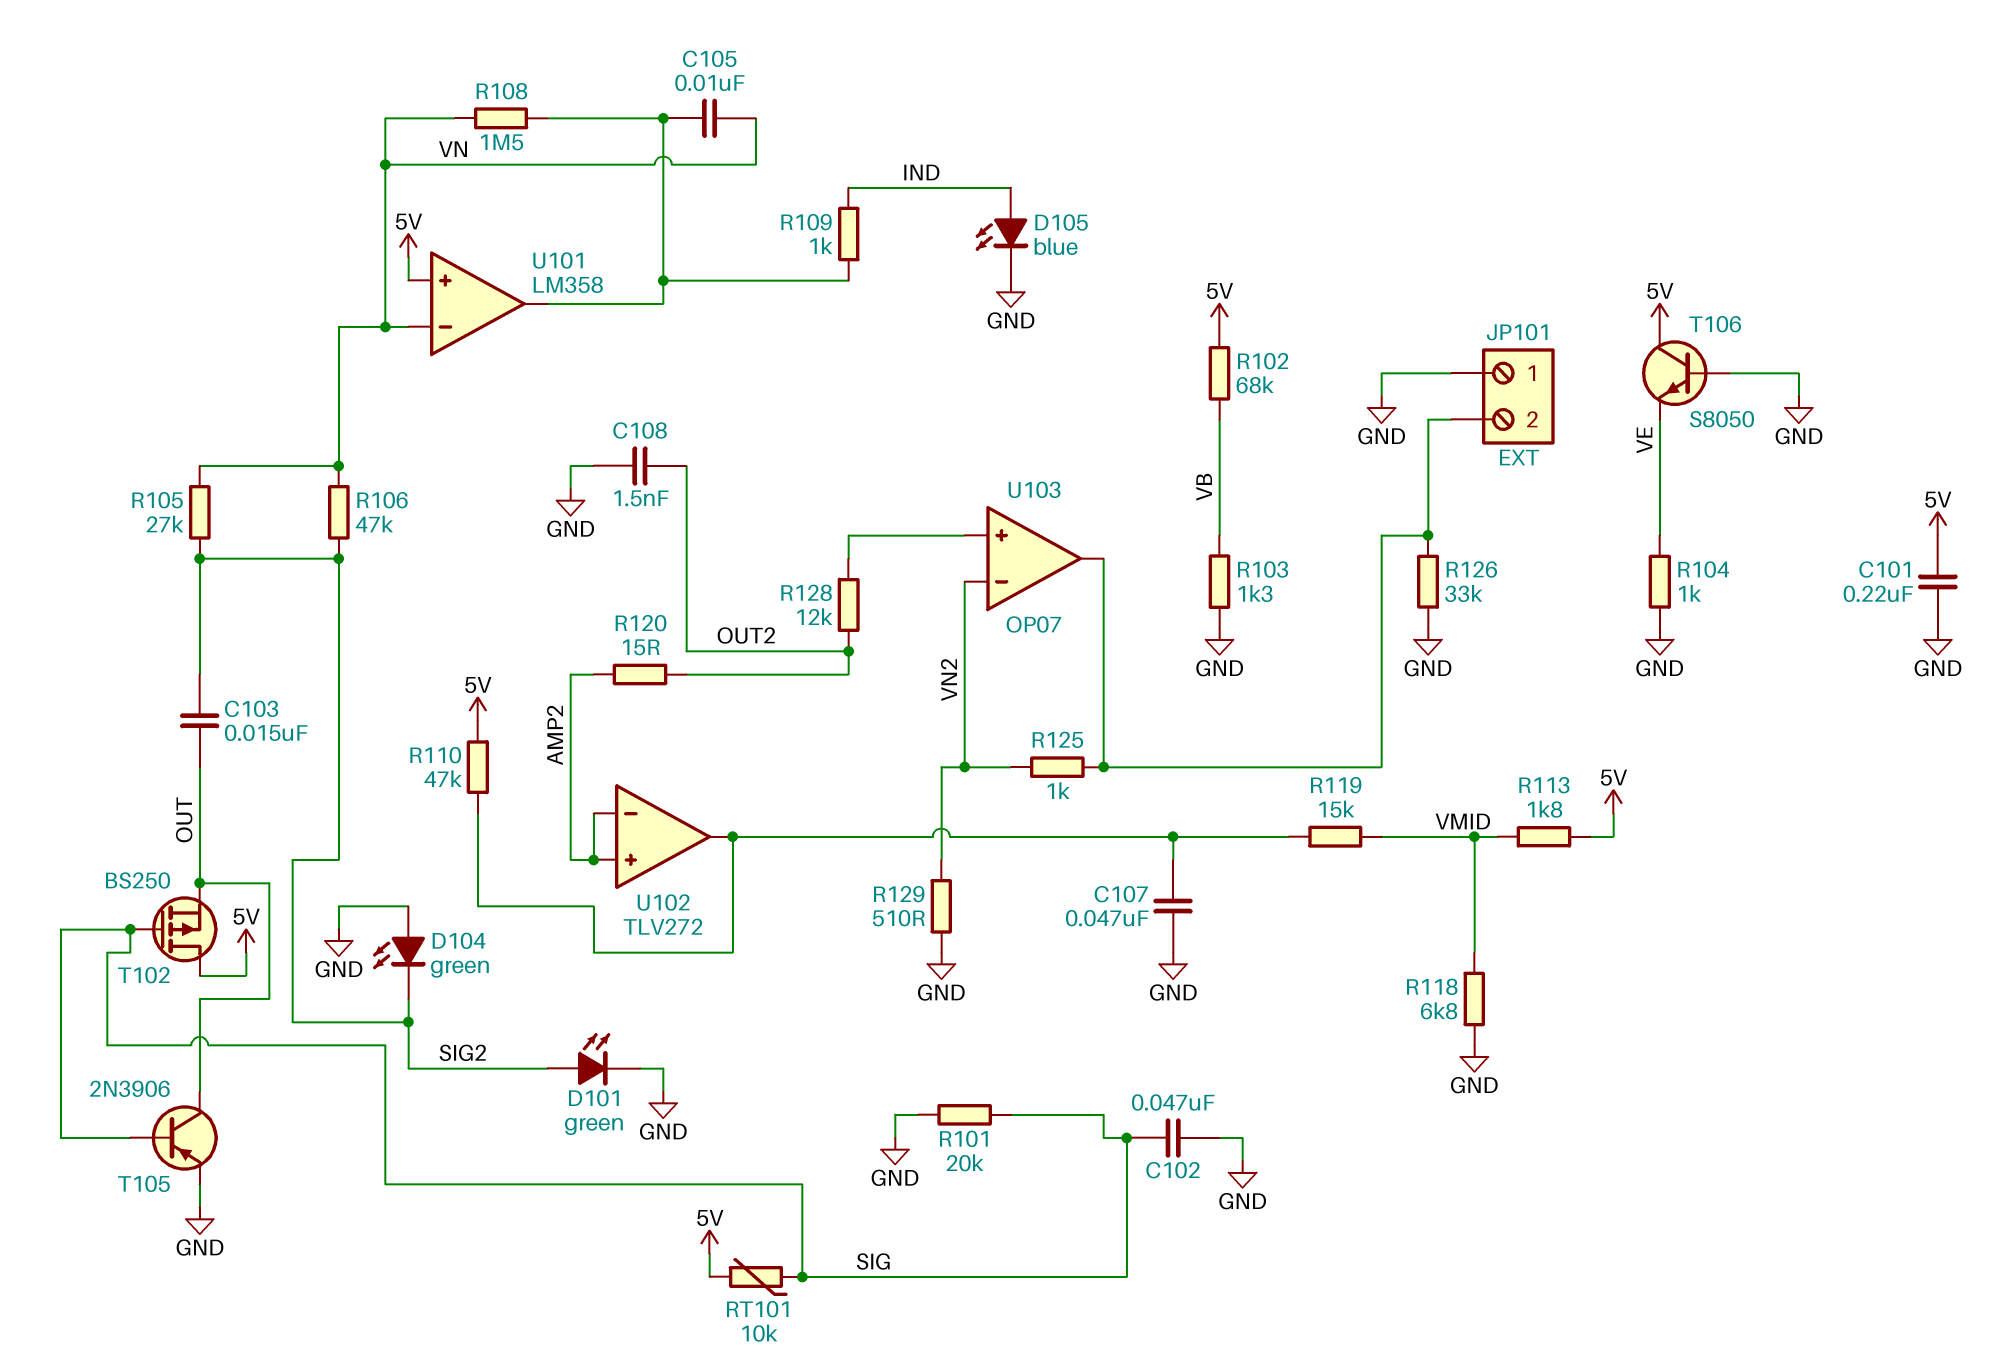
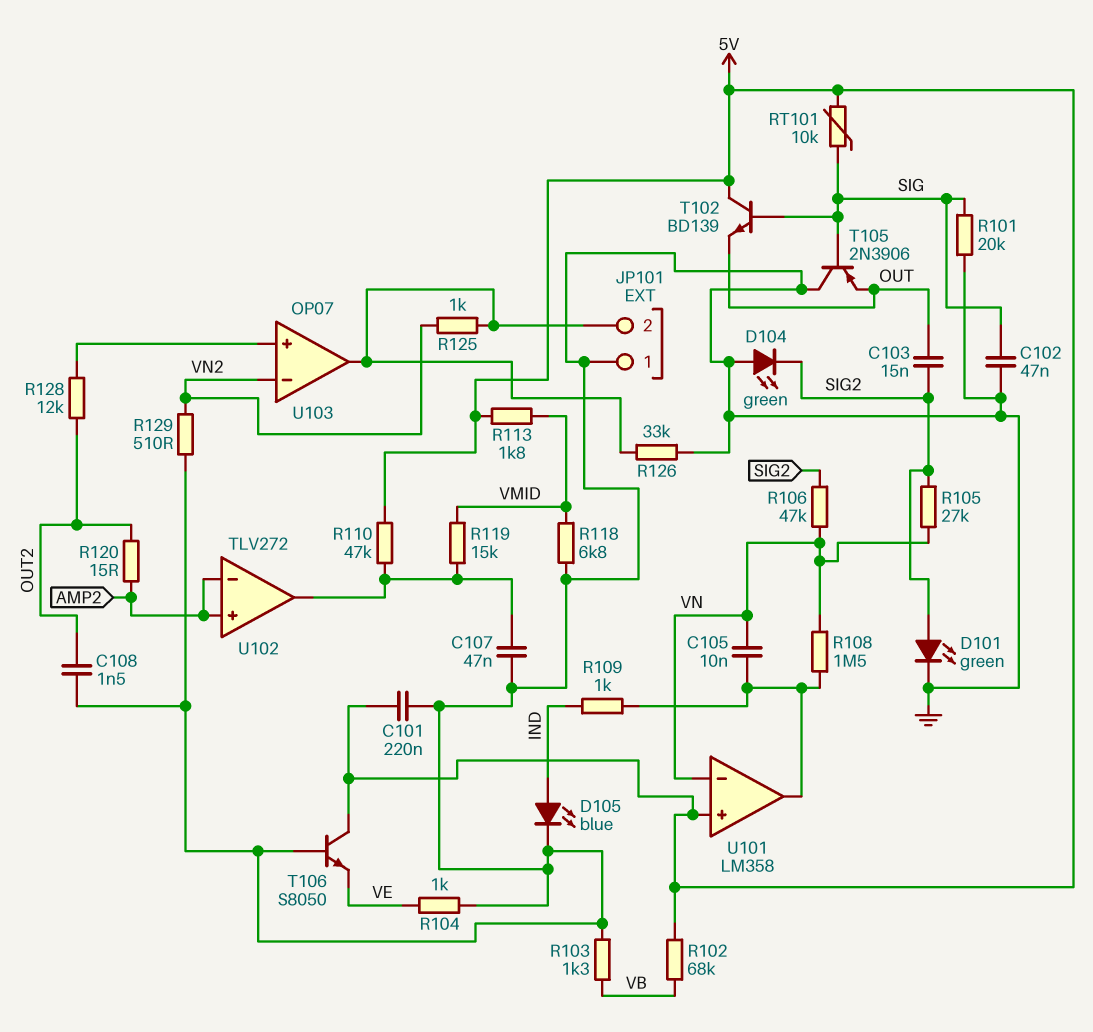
T102: PMOS BS250 (G SIG, D 5V, S OUT) -> NPN BD139 (B SIG, C 5V, E OUT)
T105: PNP 2N3906 (B SIG, C OUT, E GND) -> PNP 2N3906 (B SIG, C GND, E OUT)

